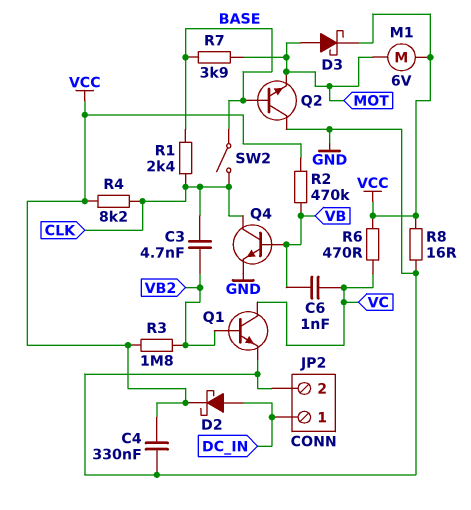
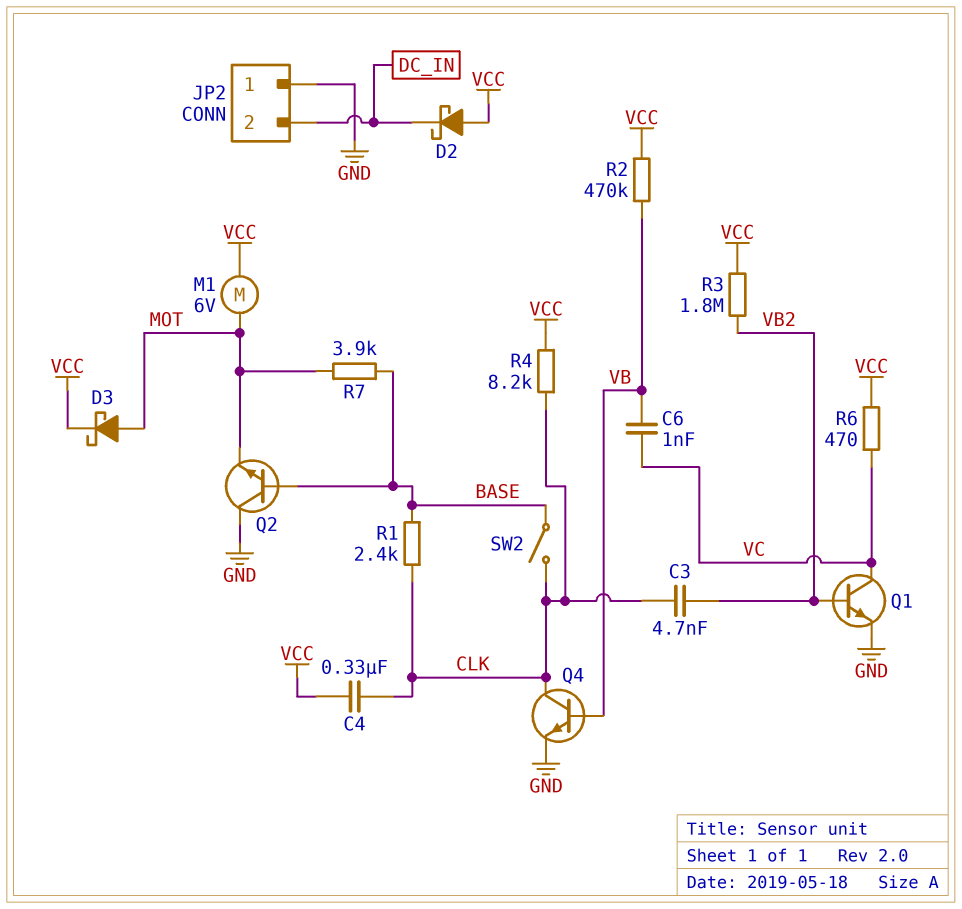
C4: 330nF (GND, VCC) -> 330nF (CLK, VCC)
D2: schottky (A DC_IN, K VCC) -> schottky (A VCC, K DC_IN)
JP2 pin 1: DC_IN -> GND
JP2 pin 2: GND -> DC_IN
R8: 16 (GND, VCC) -> none

